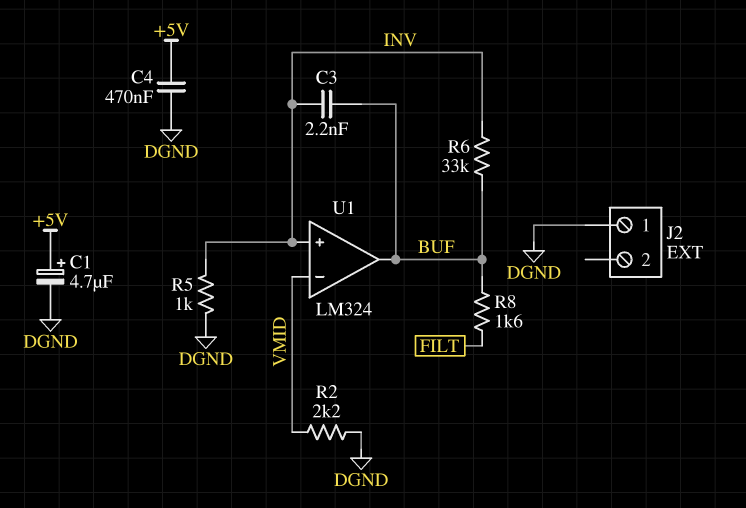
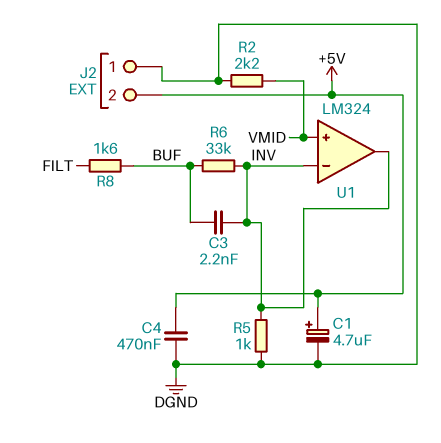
J2 pin 2: none -> +5V
U1 pin in+: INV -> VMID
U1 pin in-: VMID -> INV
U1 pin out: BUF -> INV

